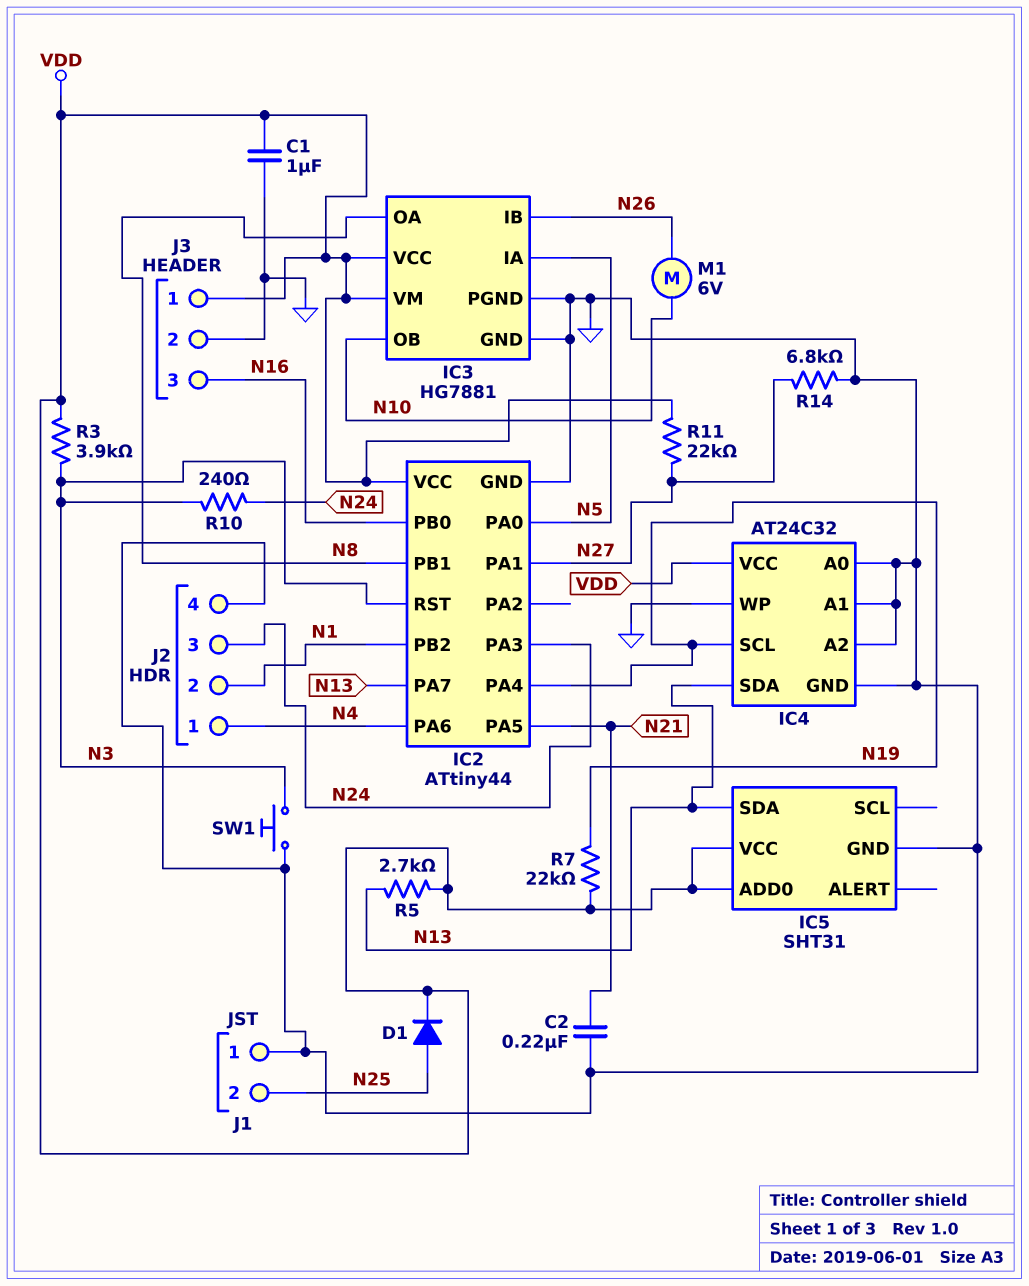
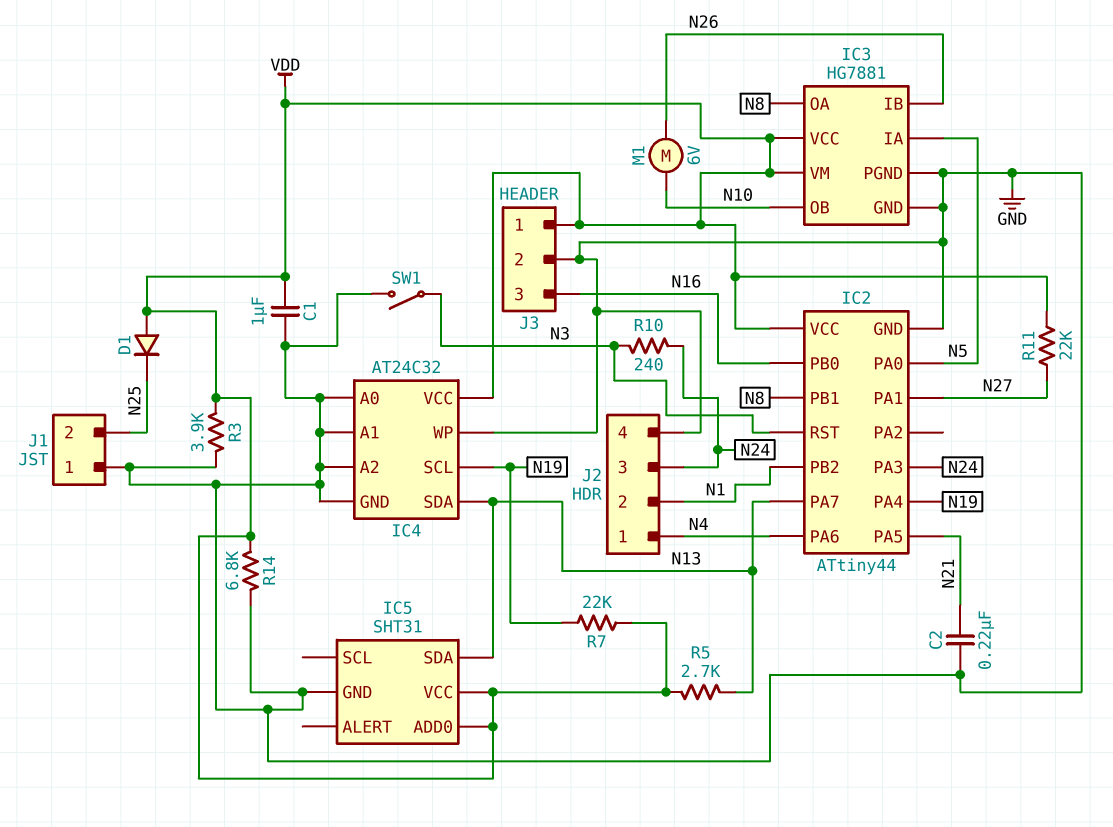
D1: diode (A N25, K VDD) -> diode (A VDD, K N25)
R3: 3.9k (N3, VDD) -> 3.9k (GND, VDD)
R14: 6.8k (GND, N27) -> 6.8k (GND, VDD)
SW1: button (GND, N3) -> switch (GND, N3)

